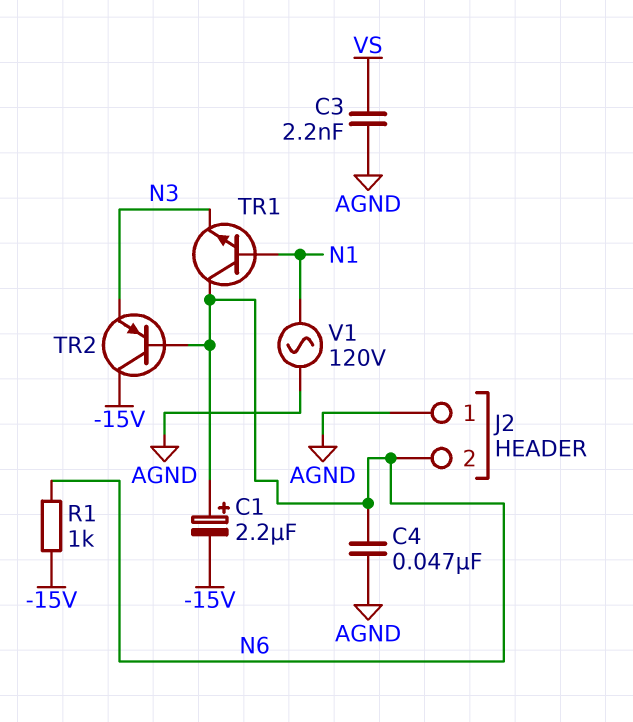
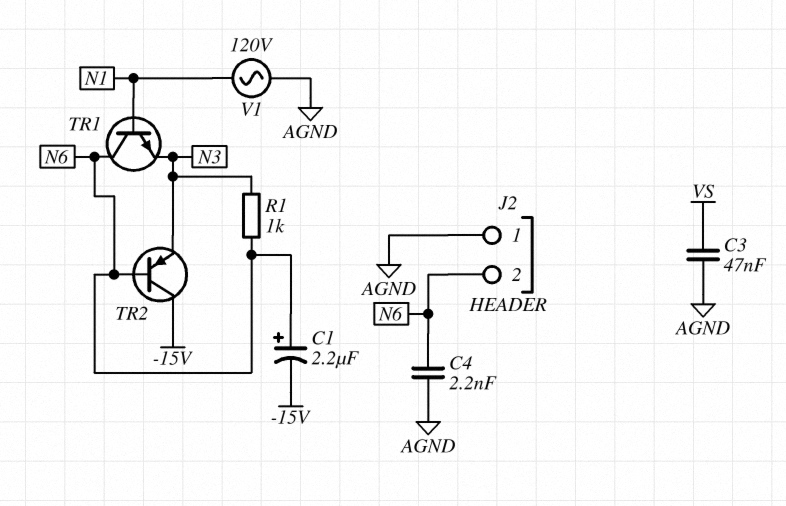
C3: 2.2nF (AGND, VS) -> 47nF (AGND, VS)
C4: 47nF (AGND, N6) -> 2.2nF (AGND, N6)
R1: 1k (-15V, N6) -> 1k (N3, N6)

